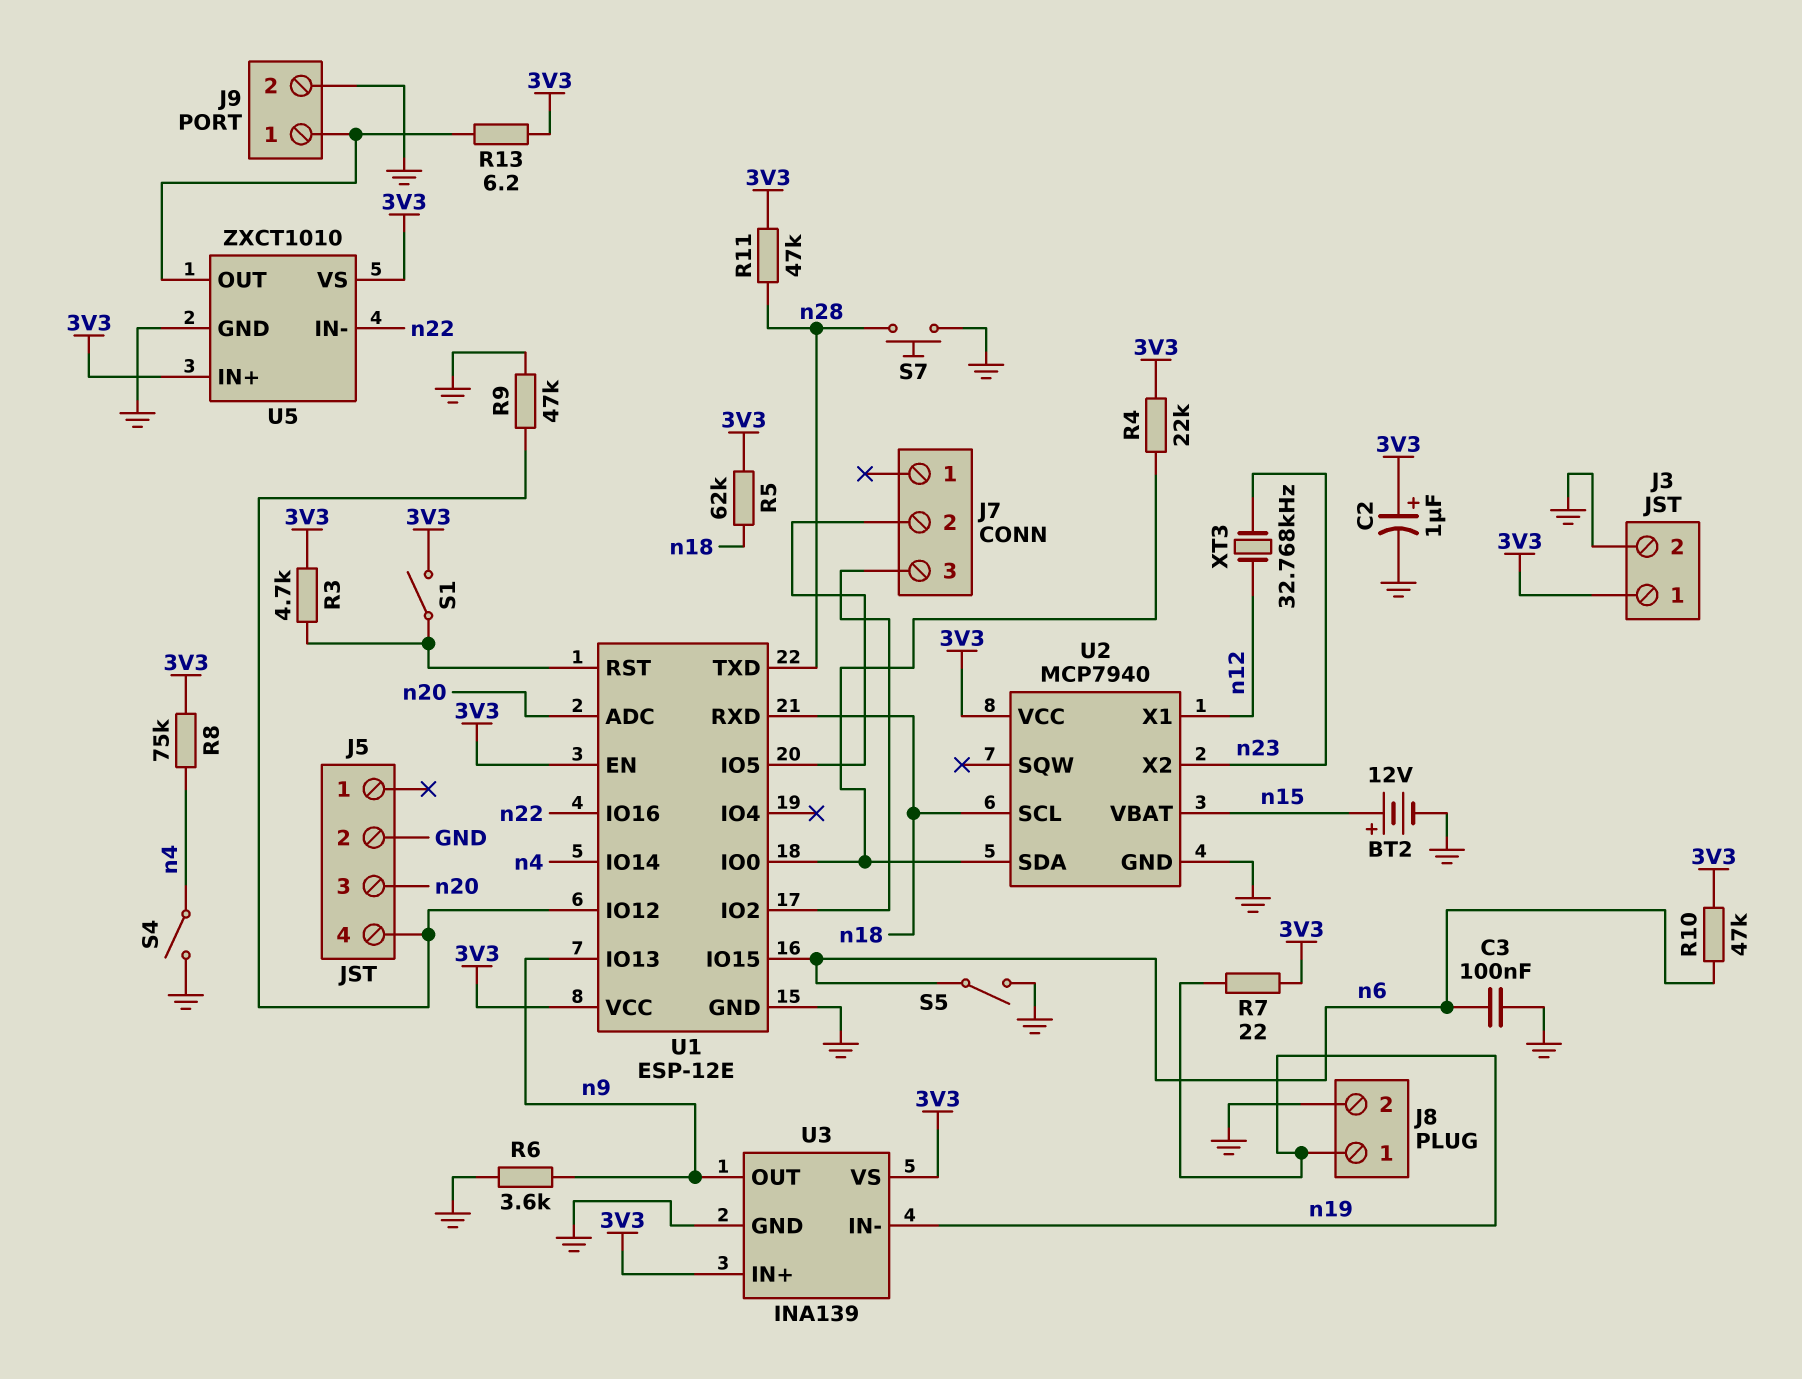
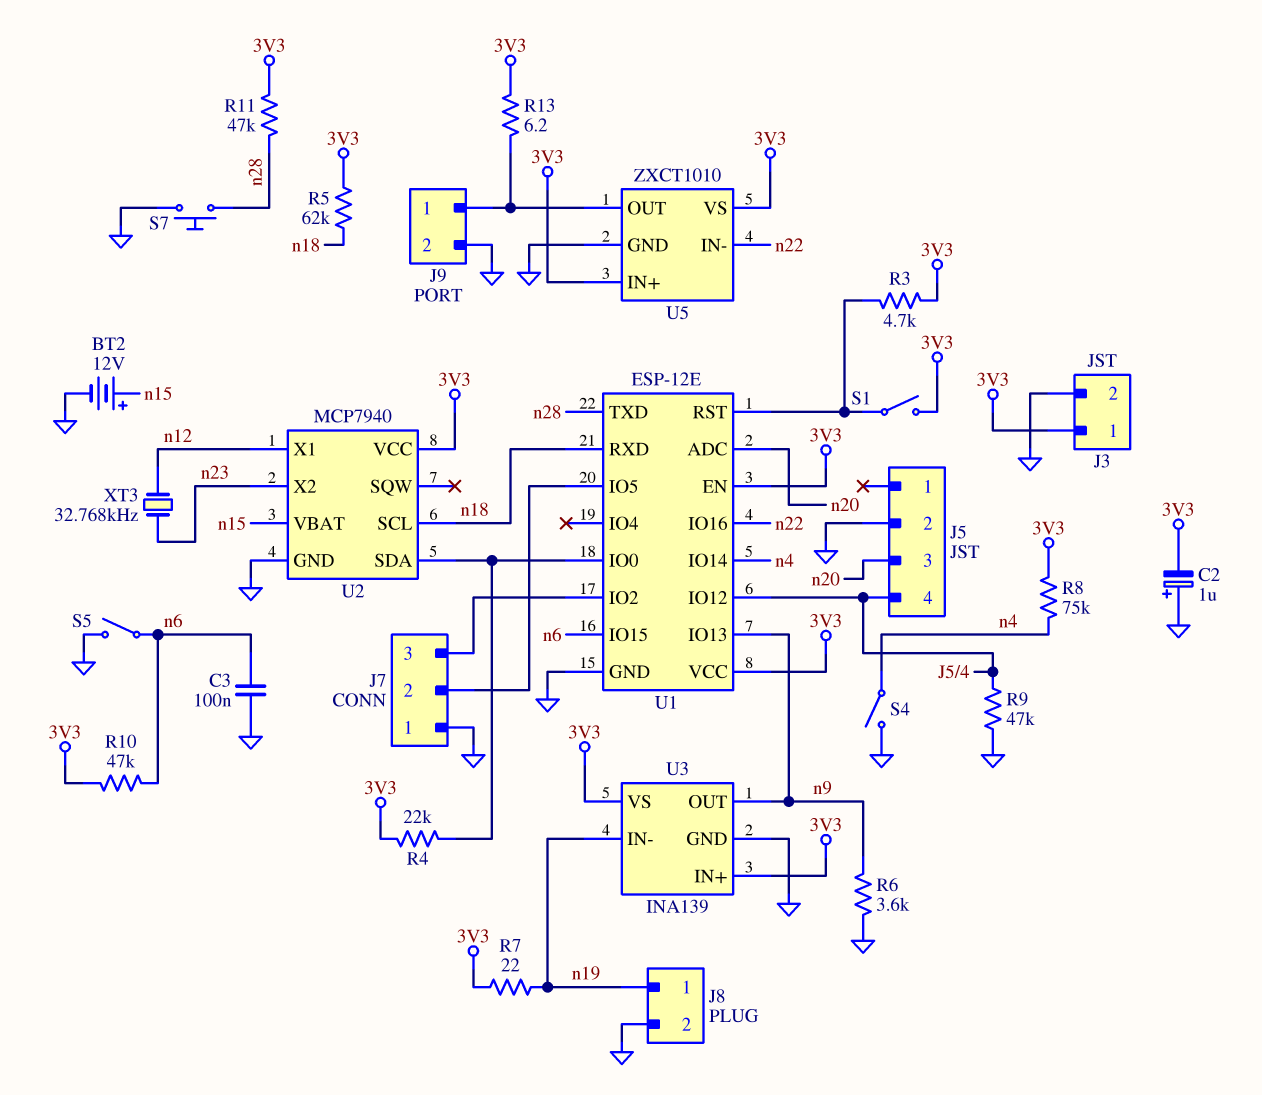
C2: 1uF (plus 3V3, minus GND) -> 1uF (plus GND, minus 3V3)
J7 pin 1: none -> GND

